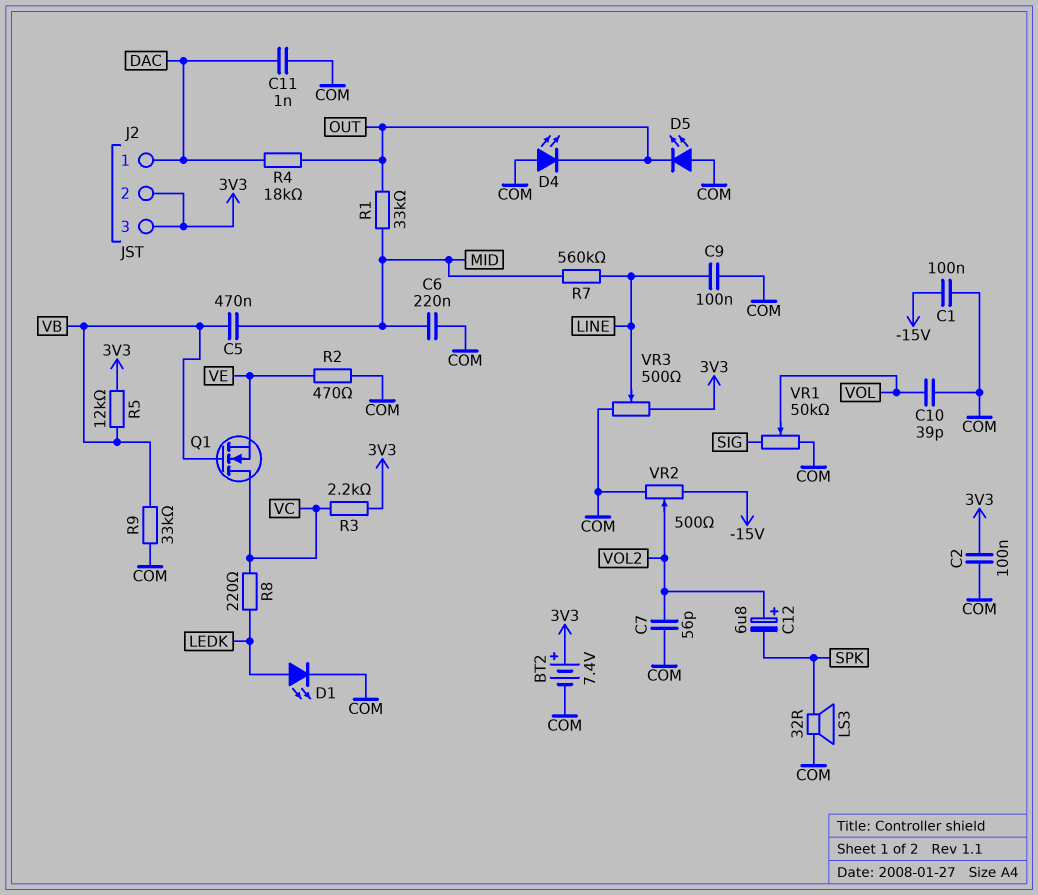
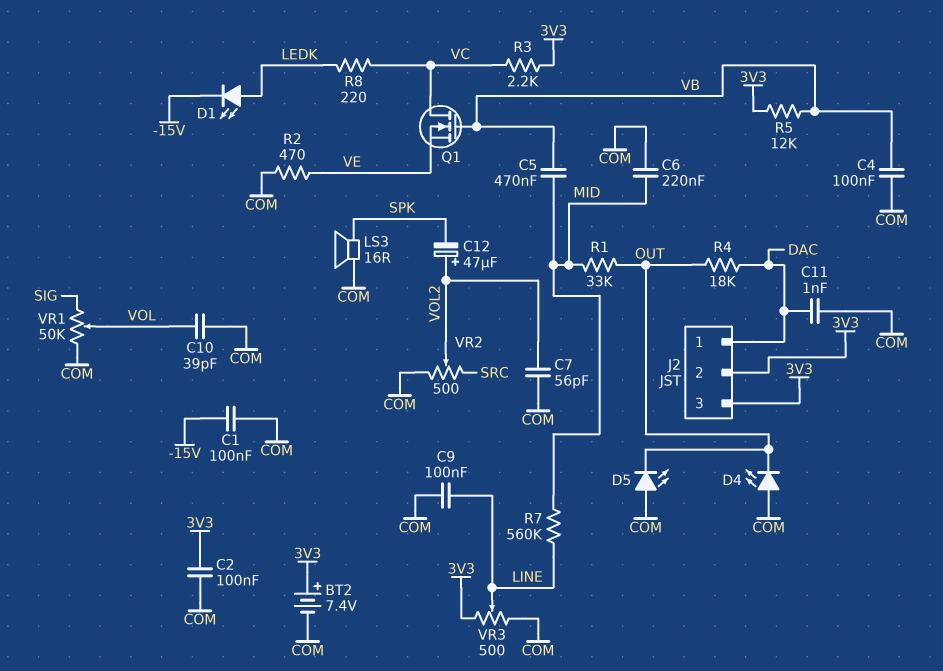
C4: none -> 100nF (COM, VB)
C12: 6.8uF (plus VOL2, minus SPK) -> 47uF (plus VOL2, minus SPK)
D1: LED (A LEDK, K COM) -> LED (A LEDK, K -15V)
LS3: speaker 32R (COM, SPK) -> speaker 16R (COM, SPK)
R9: 33k (COM, VB) -> none
VR2: 500 (-15V, COM, wiper VOL2) -> 500 (COM, SRC, wiper VOL2)

